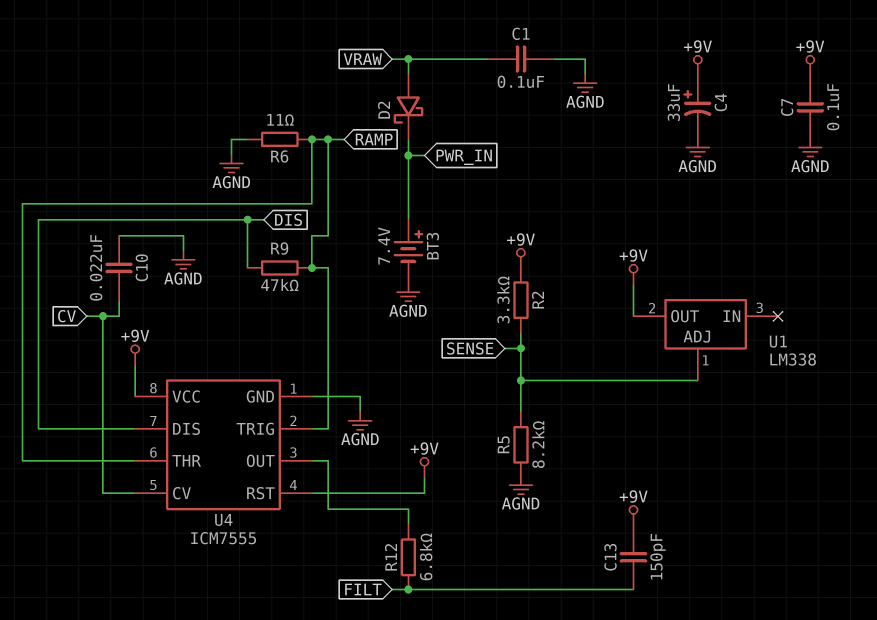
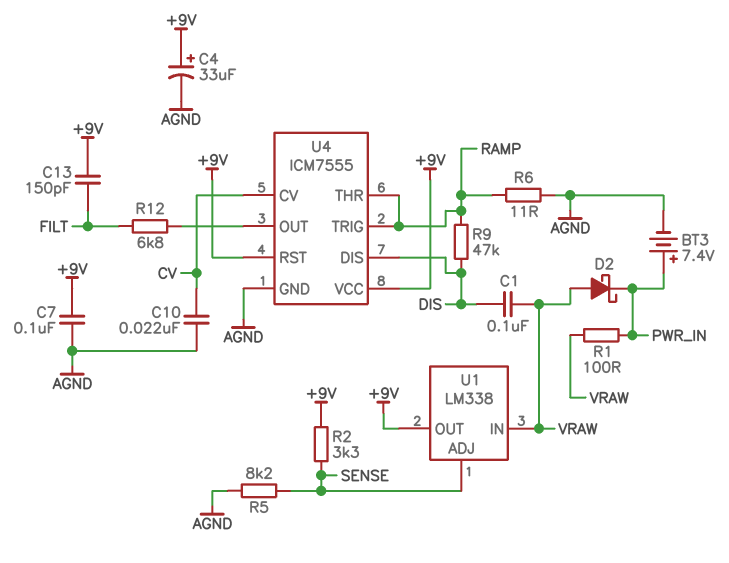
C1: 100nF (AGND, VRAW) -> 100nF (DIS, VRAW)
R1: none -> 100 (PWR_IN, VRAW)
U1 pin IN: none -> VRAW

